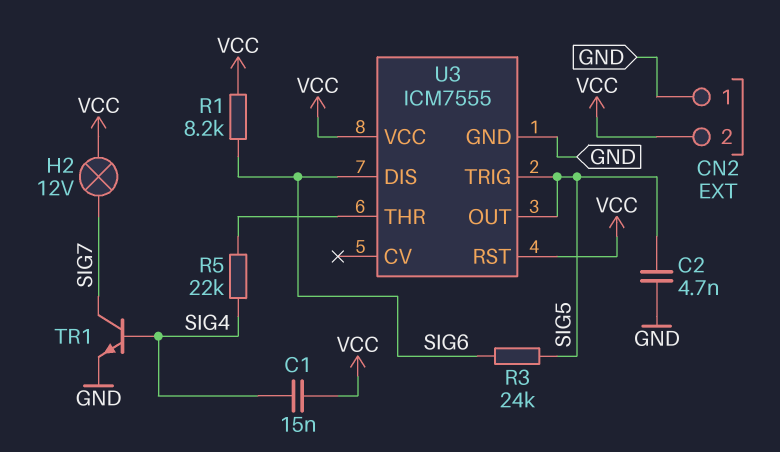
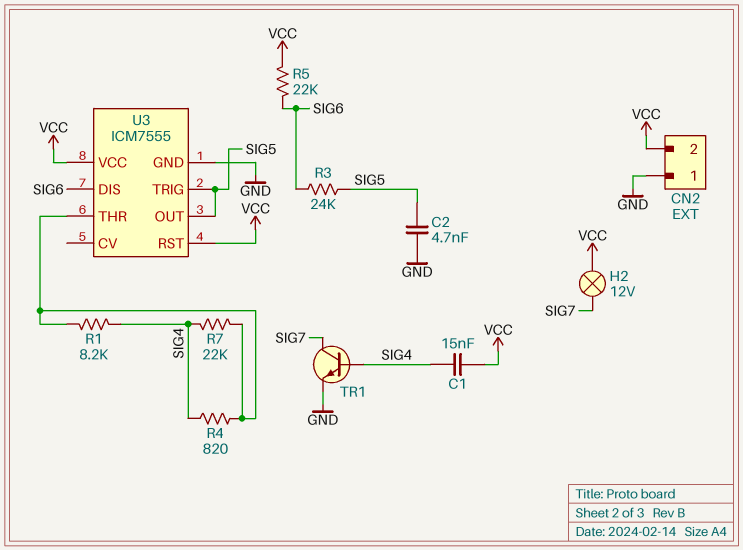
R1: 8.2k (SIG6, VCC) -> 8.2k (SIG4, U3/THR)
R4: none -> 820 (SIG4, U3/THR)
R5: 22k (SIG4, U3/THR) -> 22k (SIG6, VCC)
R7: none -> 22k (SIG4, U3/THR)

